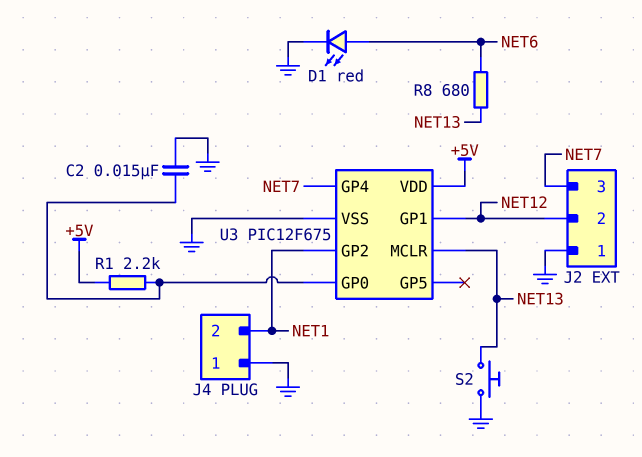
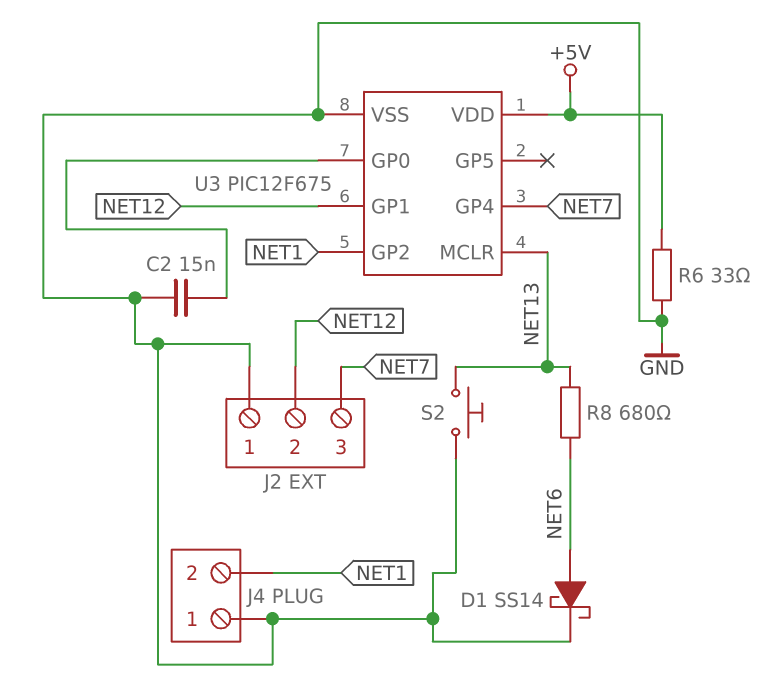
D1: LED red (A NET6, K GND) -> schottky SS14 (A NET6, K GND)
R1: 2.2k (+5V, U3/GP0) -> none
R6: none -> 33 (+5V, GND)

